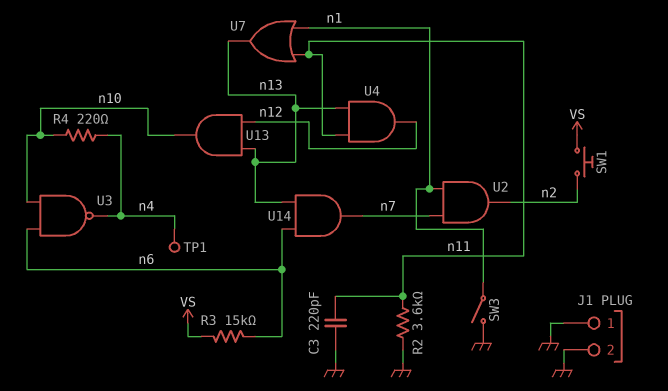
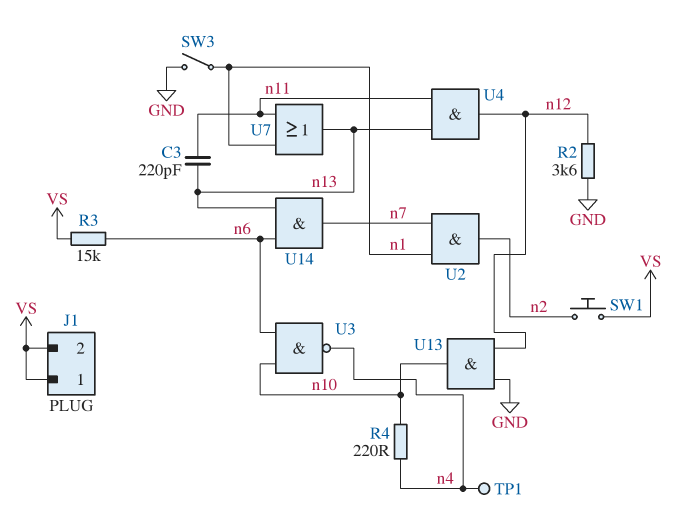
C3: 220pF (GND, n11) -> 220pF (n11, n13)
J1 pin 1: GND -> VS
J1 pin 2: GND -> VS
R2: 3.6k (GND, n11) -> 3.6k (GND, n12)
U13: AND (in n12, in n13, out n10) -> AND (in GND, in n12, out n10)

